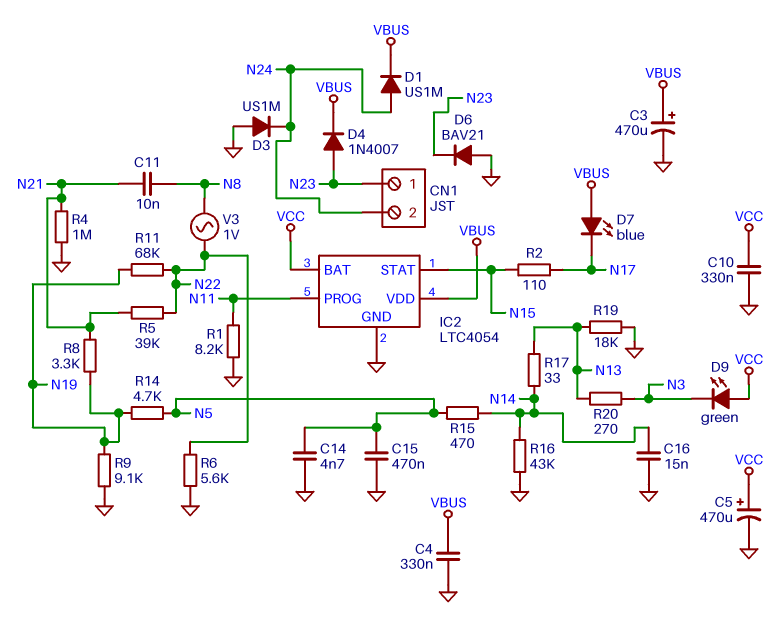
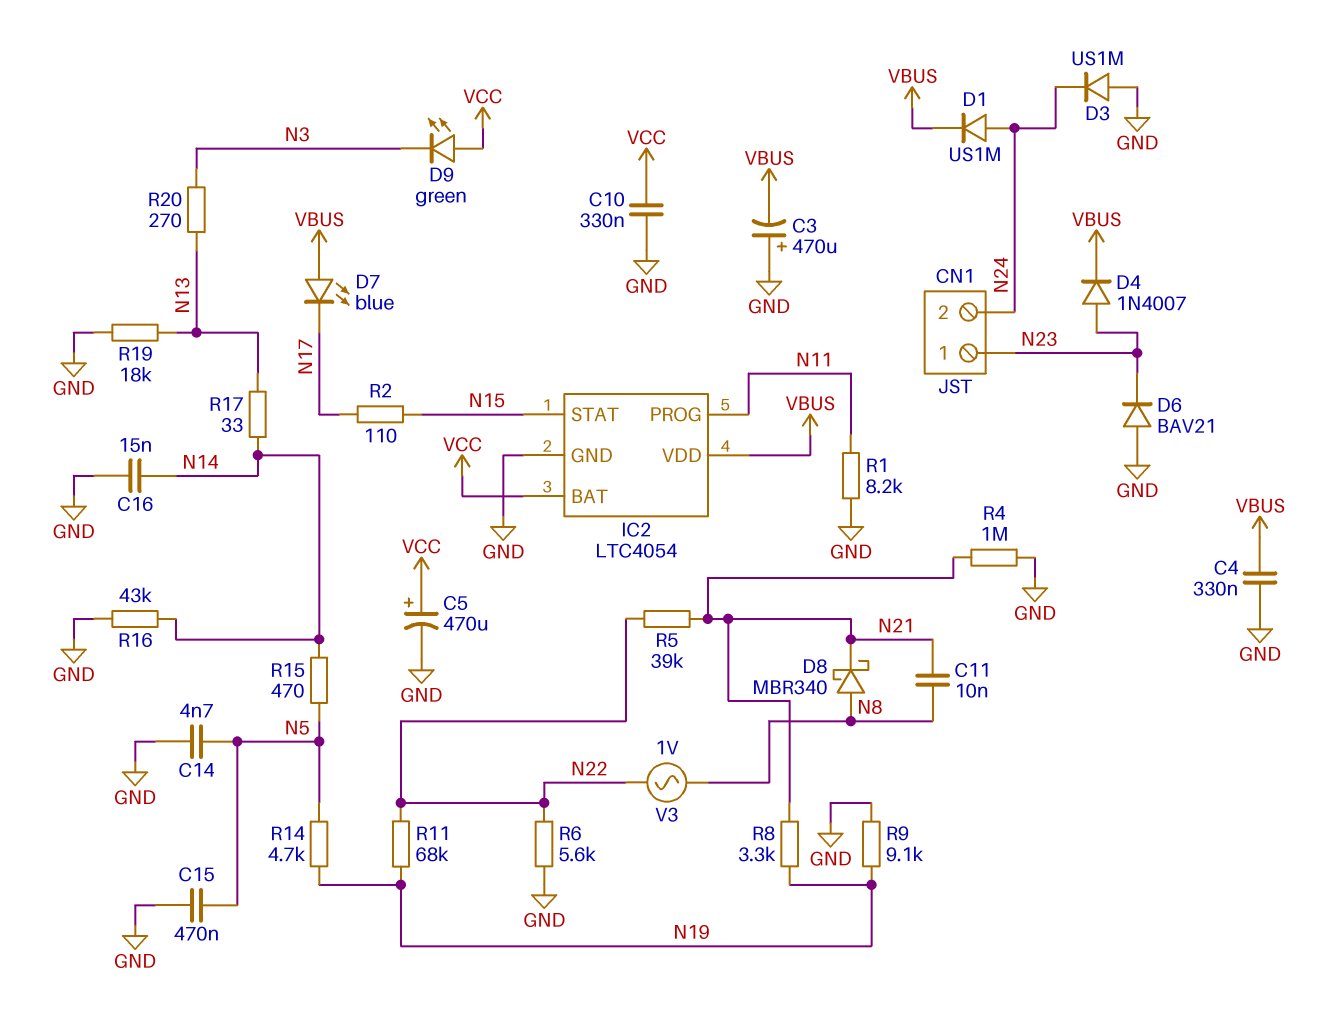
C3: 470uF (plus VBUS, minus GND) -> 470uF (plus GND, minus VBUS)
D8: none -> schottky MBR340 (A N8, K N21)

